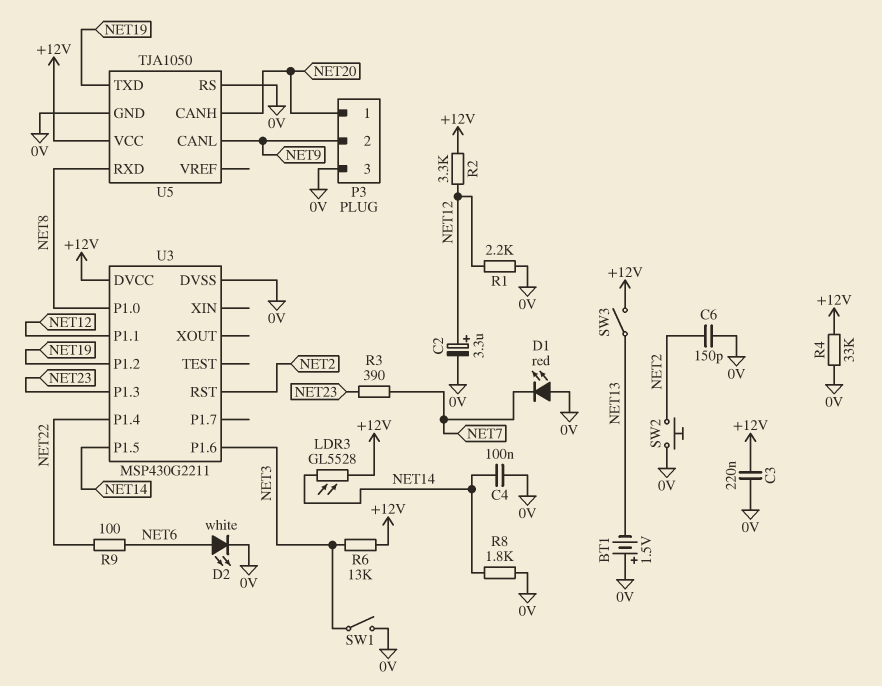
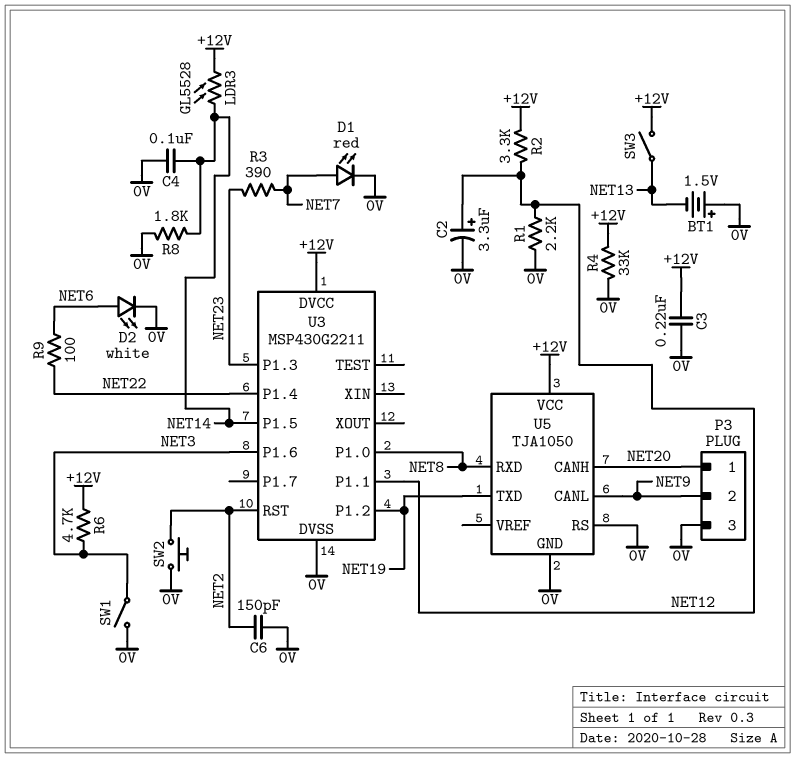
D1: LED red (A 0V, K NET7) -> LED red (A NET7, K 0V)
R6: 13k (+12V, NET3) -> 4.7k (+12V, NET3)

